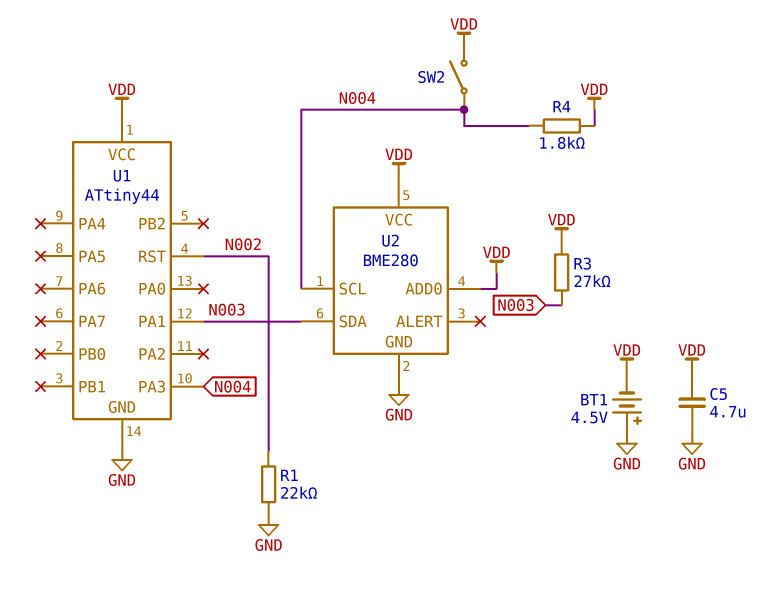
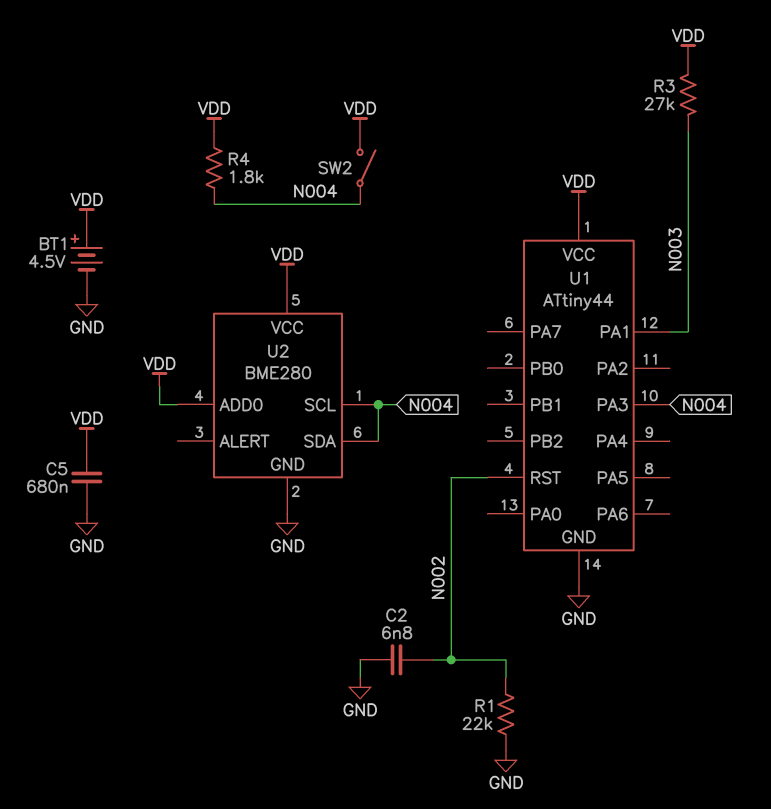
BT1: 4.5V (plus GND, minus VDD) -> 4.5V (plus VDD, minus GND)
C2: none -> 6.8nF (GND, N002)
C5: 4.7uF (GND, VDD) -> 680nF (GND, VDD)
U2 pin SDA: N003 -> N004

